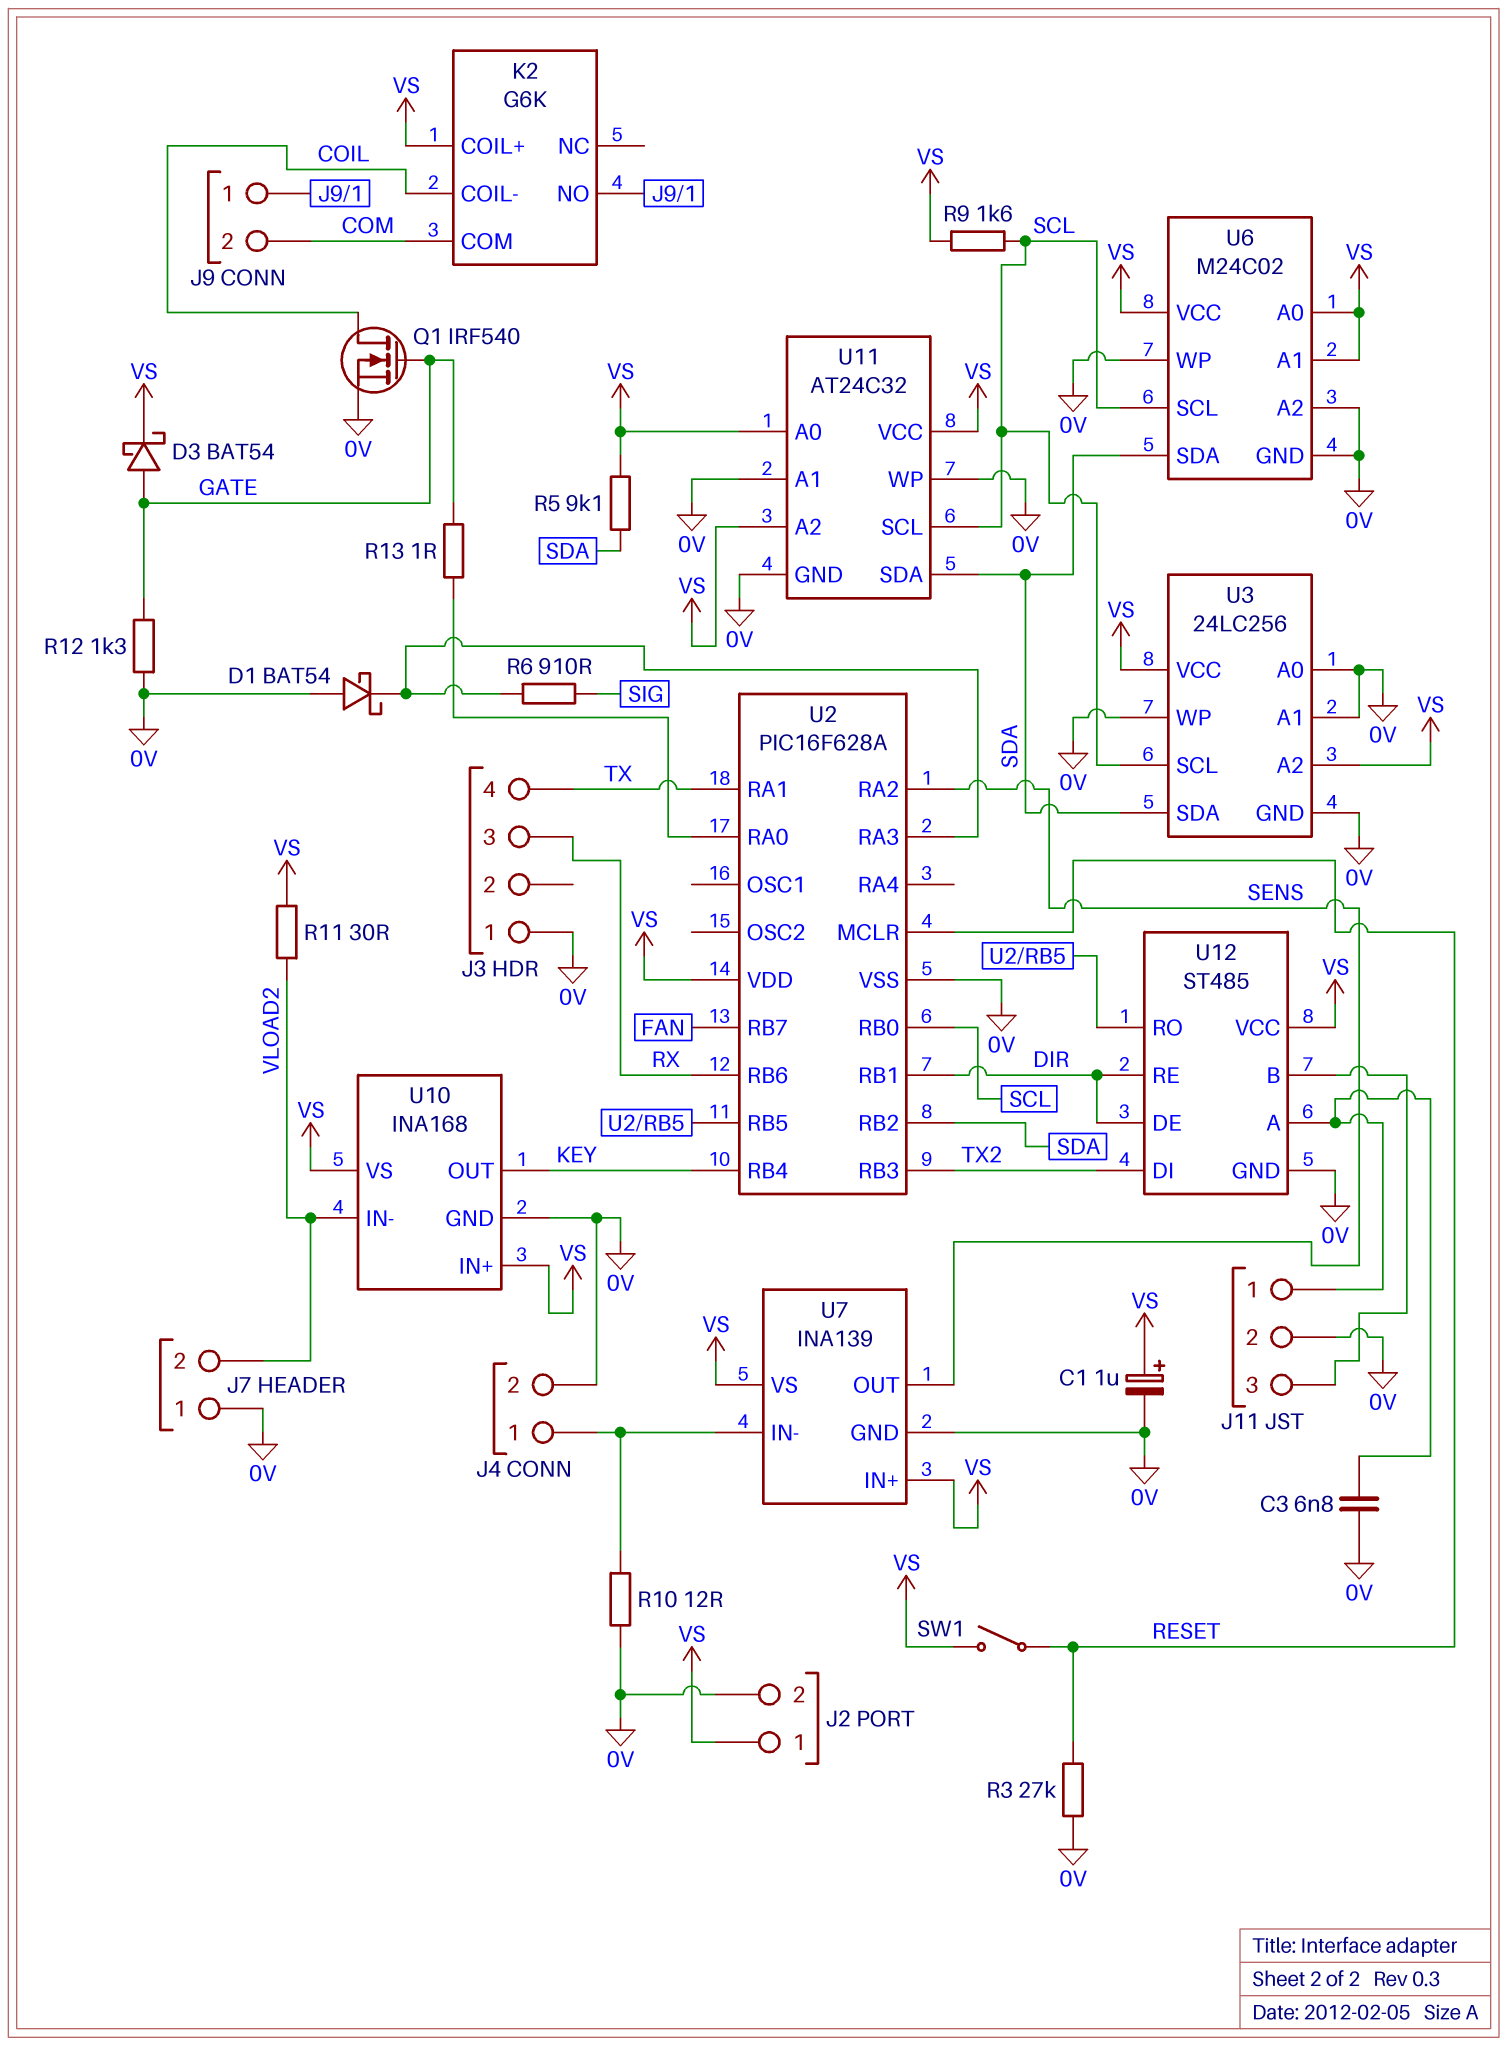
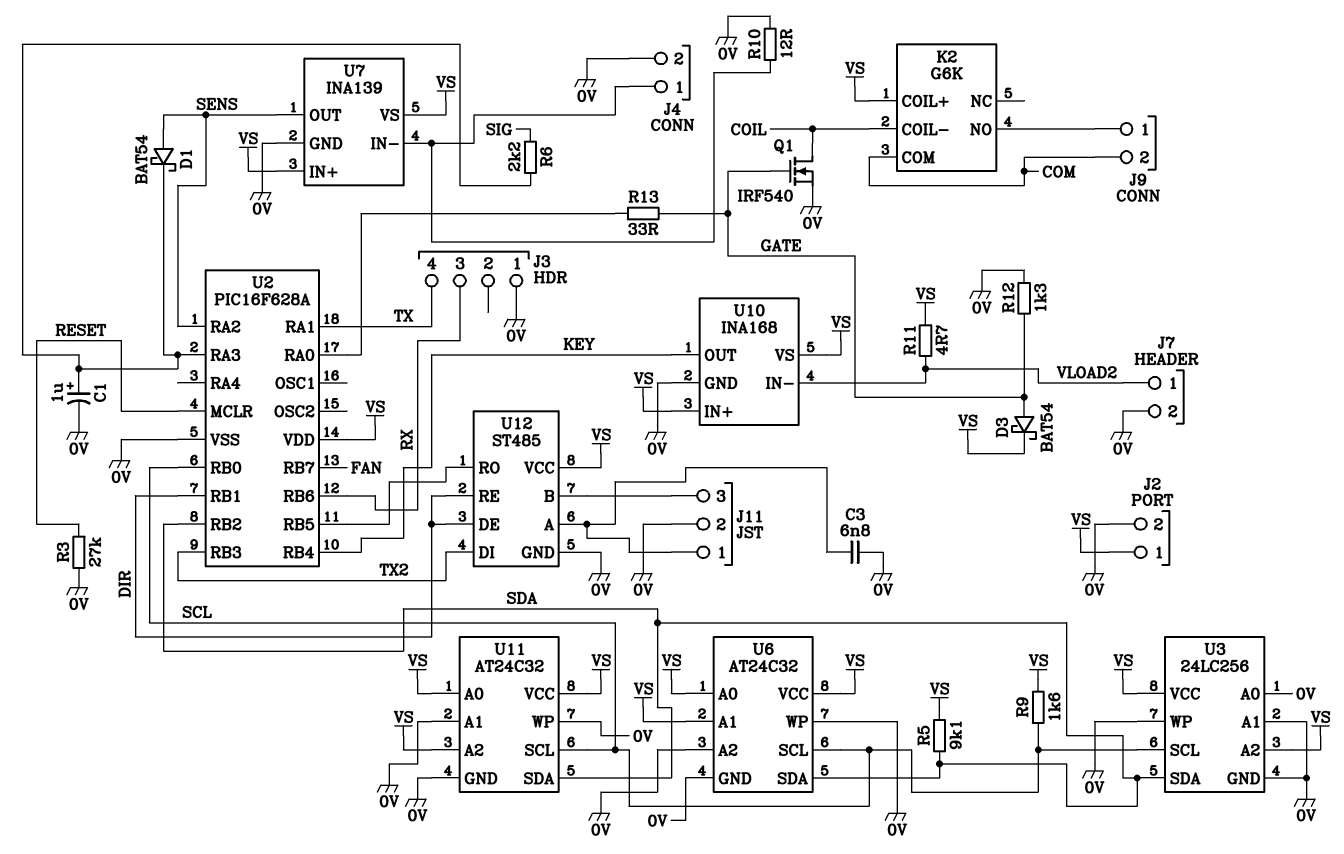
C1: 1uF (plus VS, minus 0V) -> 1uF (plus U2/RA3, minus 0V)
D1: schottky BAT54 (A 0V, K U2/RA3) -> schottky BAT54 (A SENS, K U2/RA3)
J7 pin 1: 0V -> VLOAD2
J7 pin 2: VLOAD2 -> 0V
R6: 910 (SIG, U2/RA3) -> 2.2k (SIG, U2/RA3)
R11: 30 (VLOAD2, VS) -> 4.7 (VLOAD2, VS)
R13: 1 (GATE, U2/RA0) -> 33 (GATE, U2/RA0)
SW1: switch (RESET, VS) -> none
U6: M24C02 -> AT24C32

